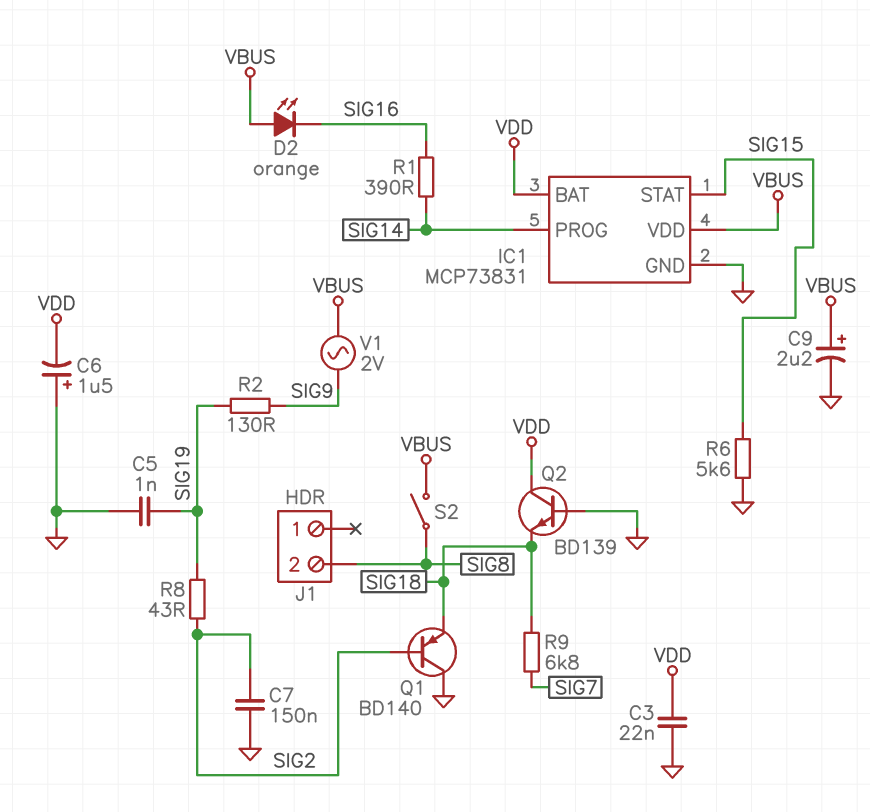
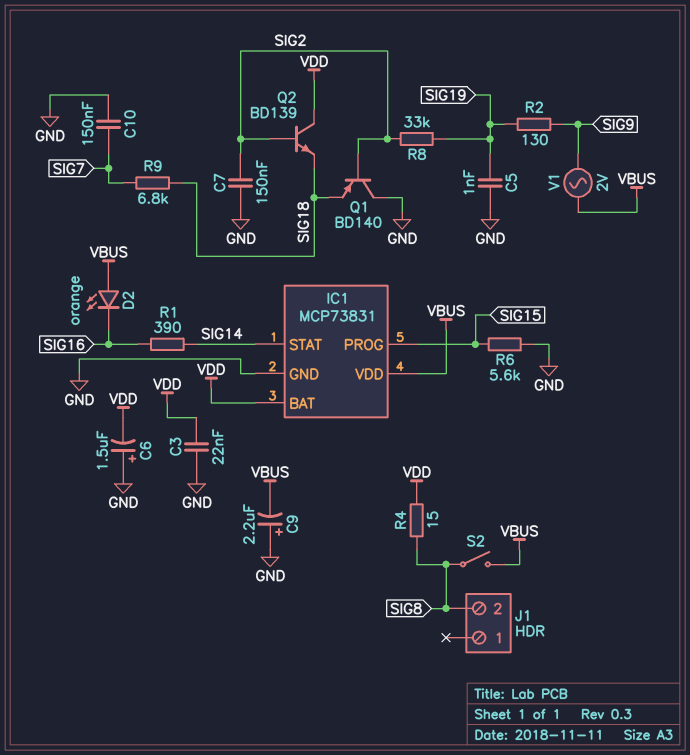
C9: 2.2uF (plus VBUS, minus GND) -> 2.2uF (plus GND, minus VBUS)
C10: none -> 150nF (GND, SIG7)
IC1 pin PROG: SIG14 -> SIG15
IC1 pin STAT: SIG15 -> SIG14
Q2: NPN BD139 (B GND, C VDD, E SIG18) -> NPN BD139 (B SIG2, C VDD, E SIG18)
R4: none -> 15 (SIG8, VDD)
R8: 43 (SIG2, SIG19) -> 33k (SIG2, SIG19)

